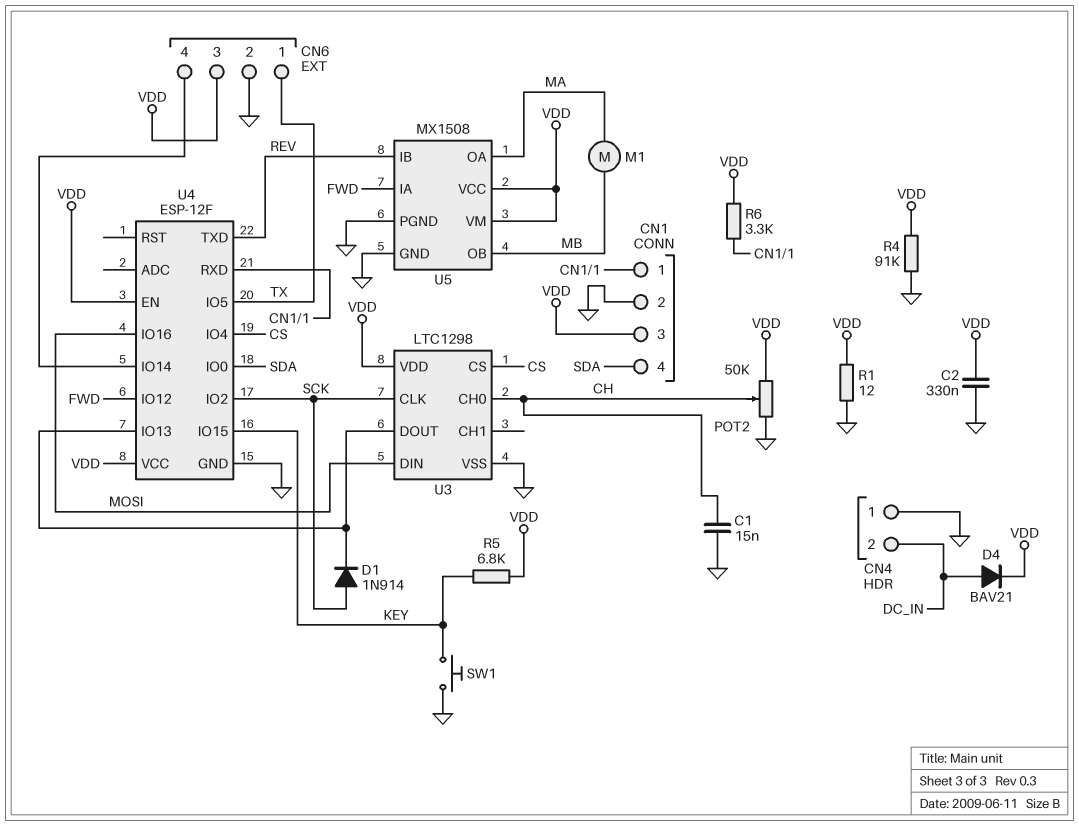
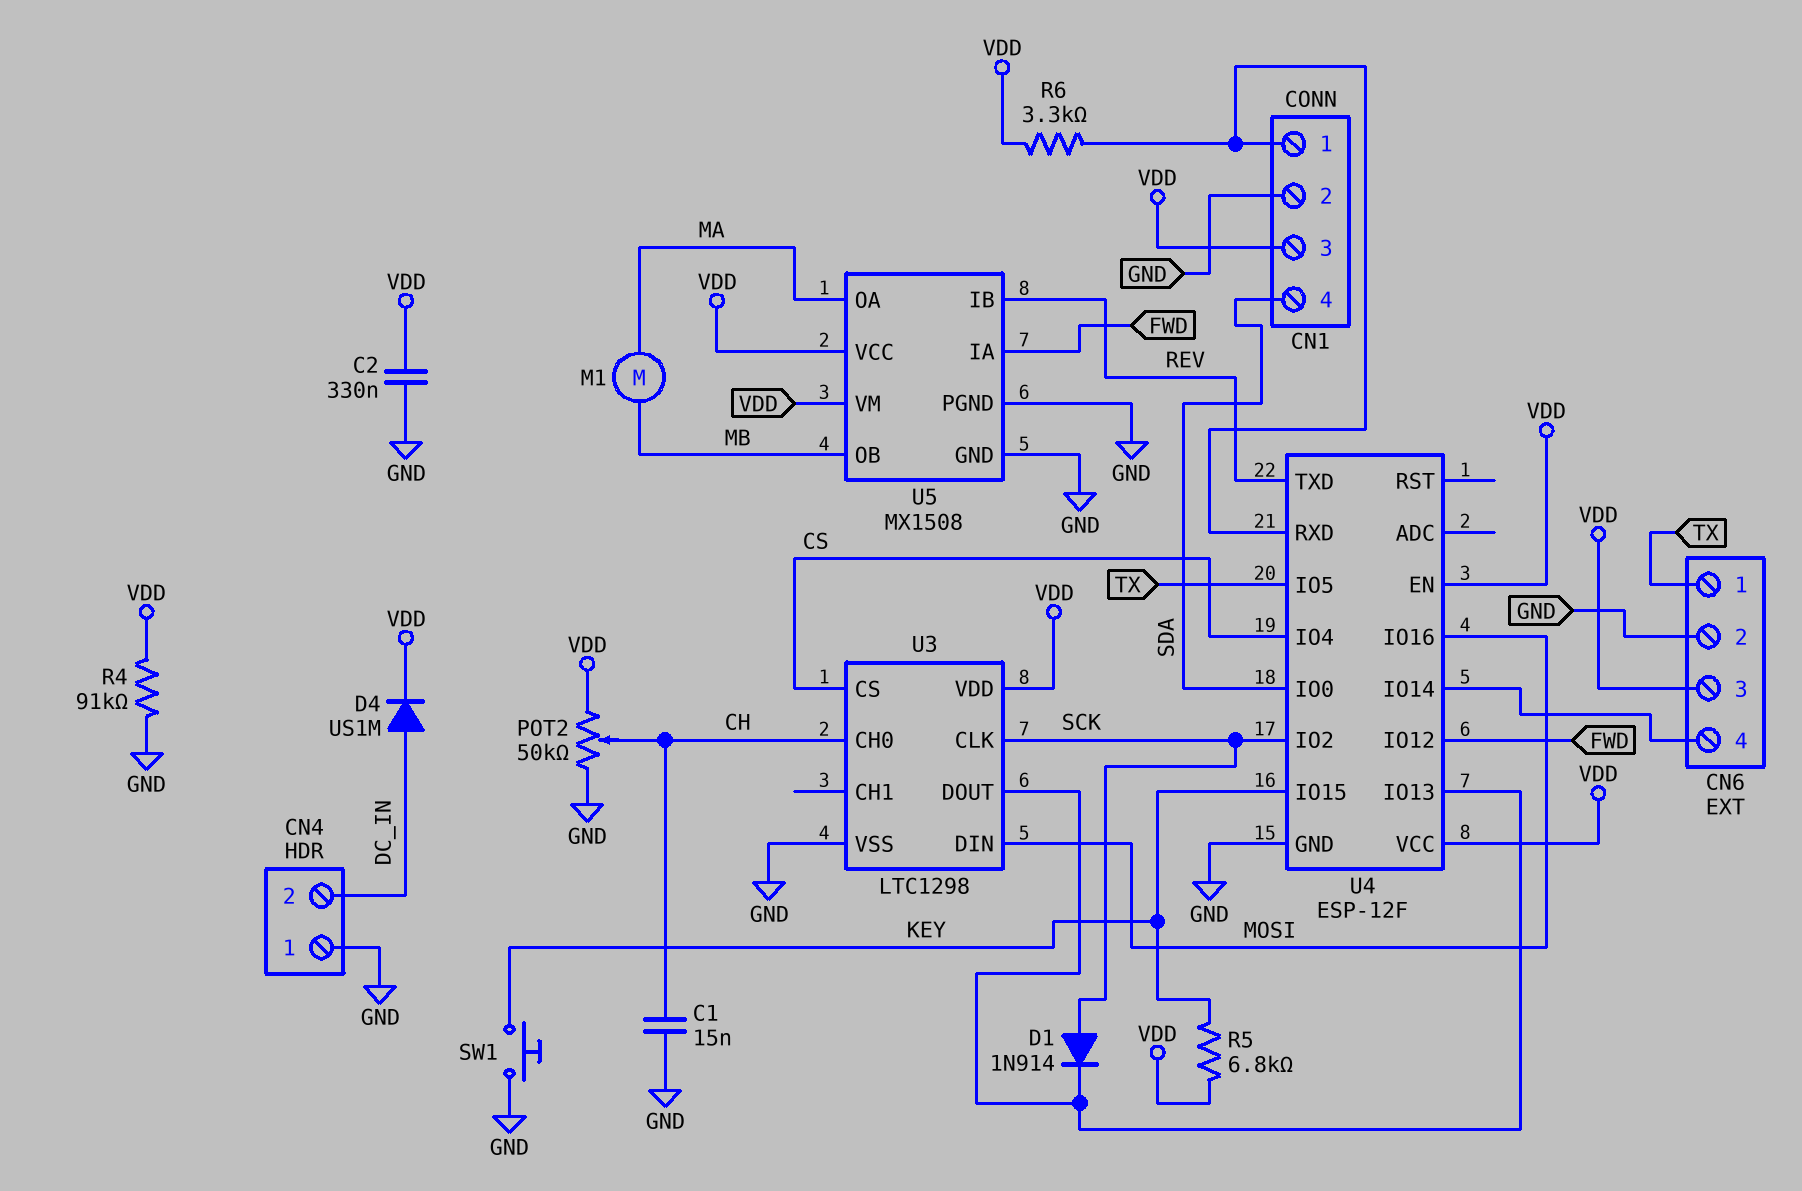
D4: diode BAV21 (A DC_IN, K VDD) -> diode US1M (A DC_IN, K VDD)
R1: 12 (GND, VDD) -> none

